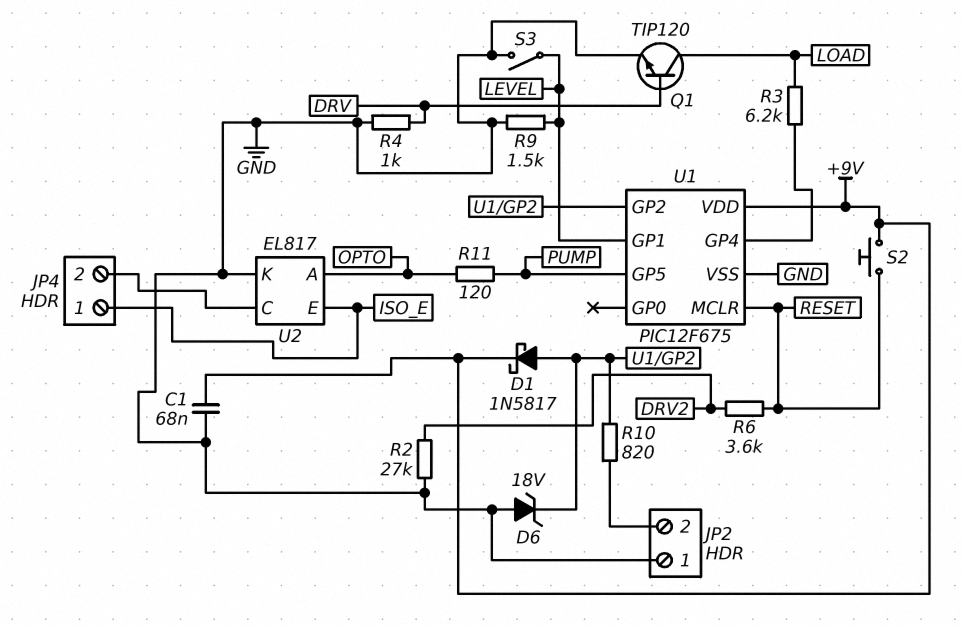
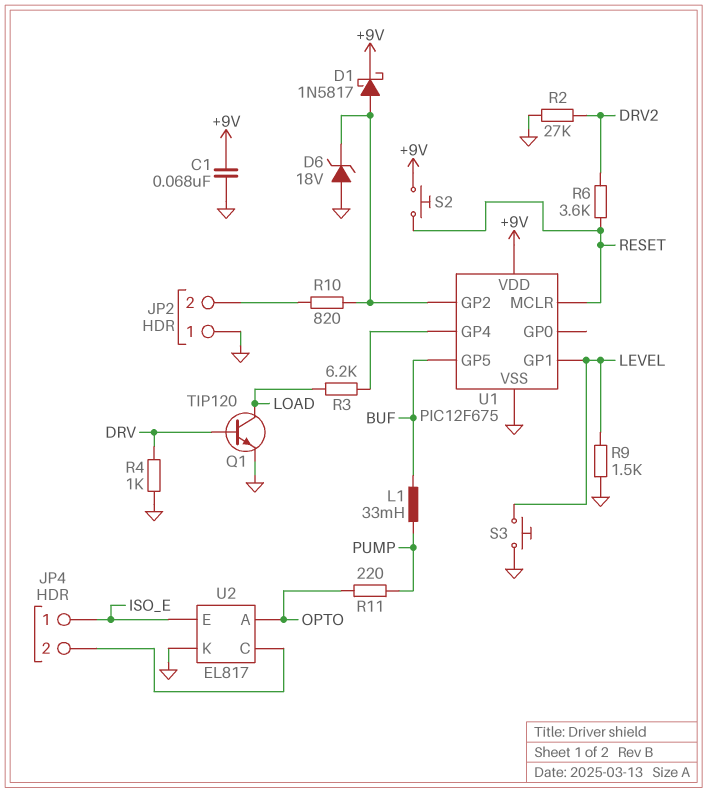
L1: none -> 33mH (BUF, PUMP)
R11: 120 (OPTO, PUMP) -> 220 (OPTO, PUMP)
S3: switch (GND, LEVEL) -> button (GND, LEVEL)
U1 pin GP5: PUMP -> BUF

